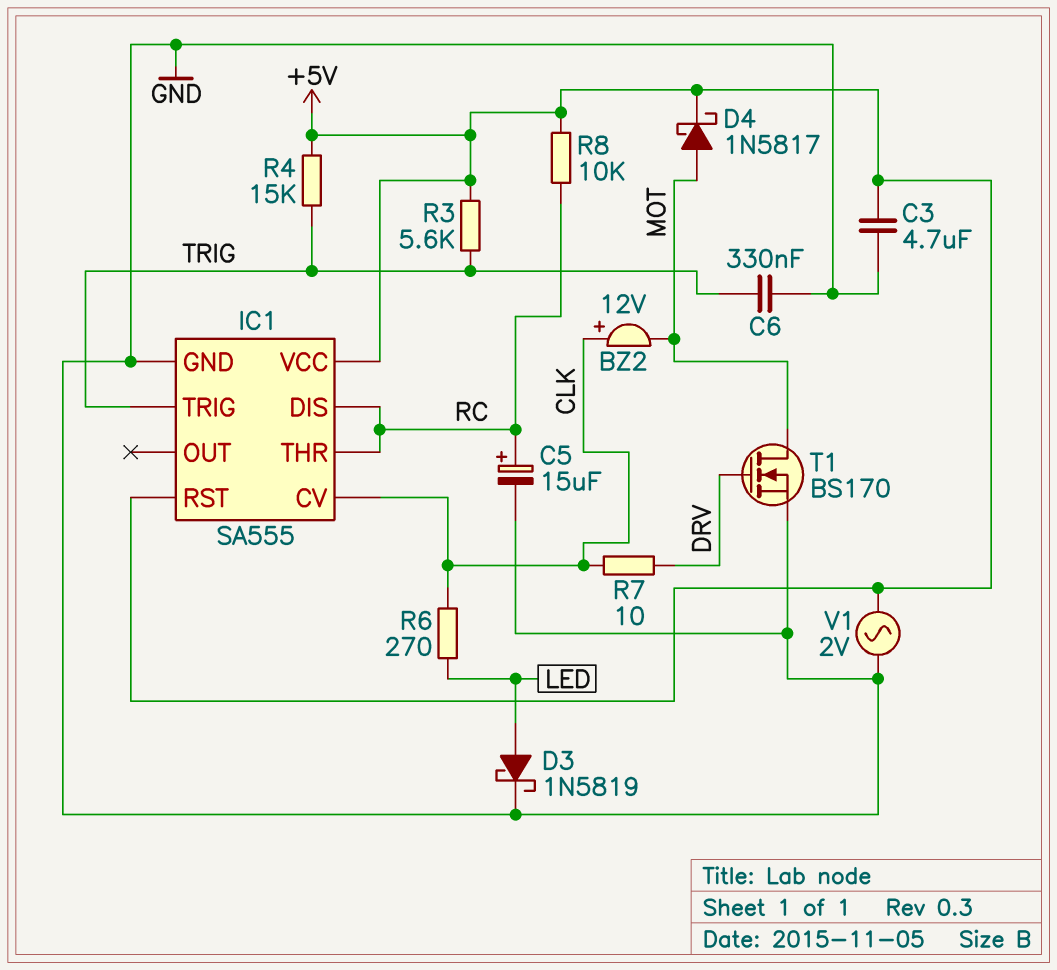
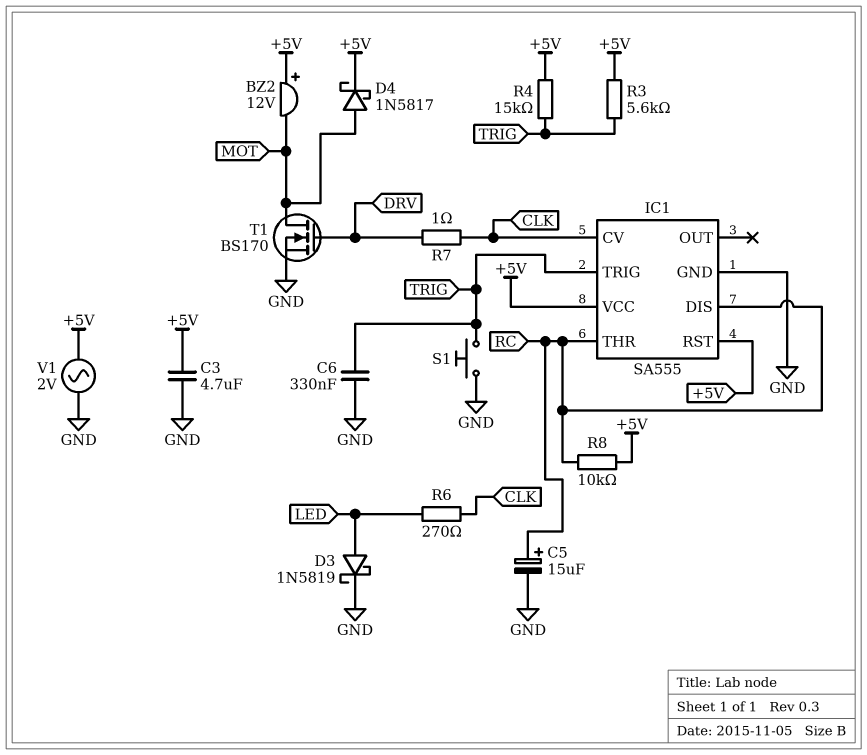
BZ2: buzzer 12V (plus CLK, minus MOT) -> buzzer 12V (plus +5V, minus MOT)
R7: 10 (CLK, DRV) -> 1 (CLK, DRV)
S1: none -> button (GND, TRIG)

